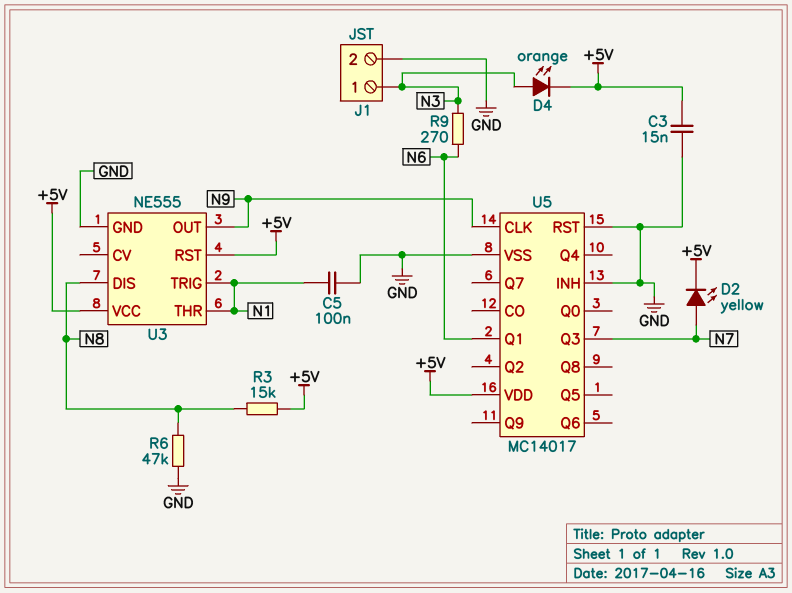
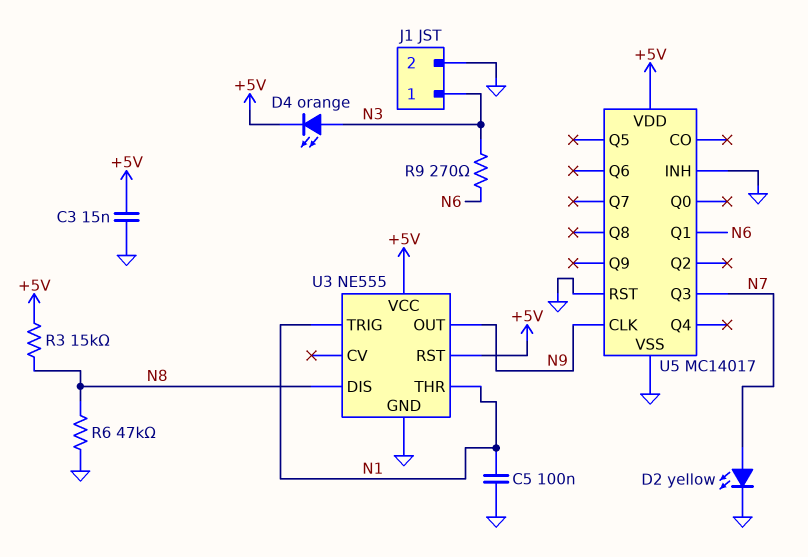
D2: LED yellow (A N7, K +5V) -> LED yellow (A N7, K GND)

